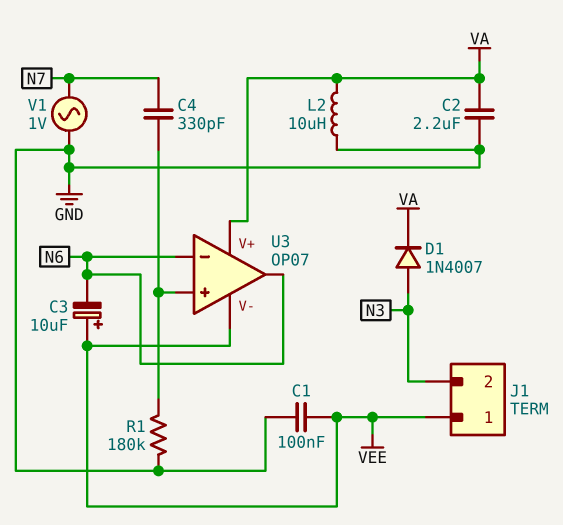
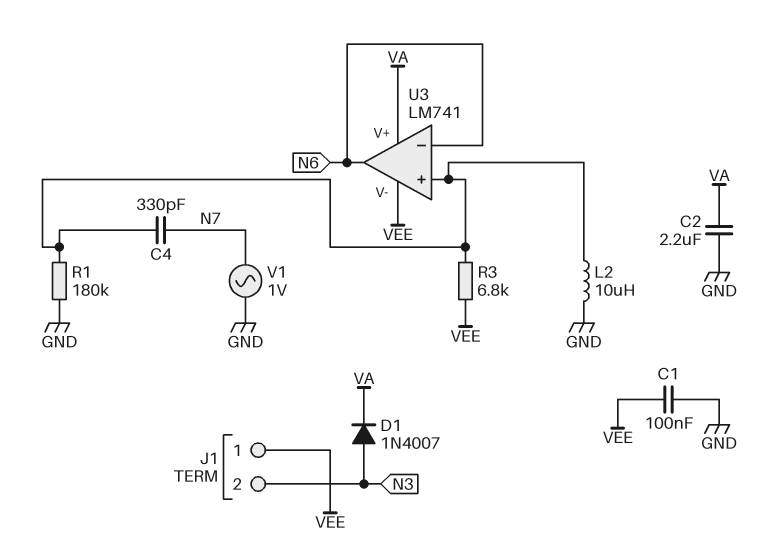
C3: 10uF (plus VEE, minus N6) -> none
L2: 10uH (GND, VA) -> 10uH (GND, U3/in+)
R3: none -> 6.8k (U3/in+, VEE)
U3: OP07 -> LM741

